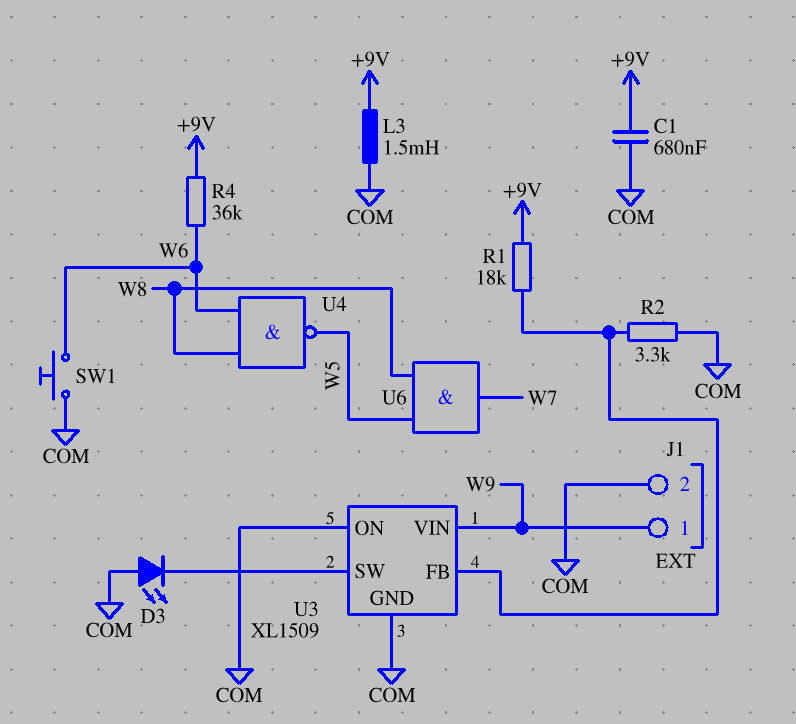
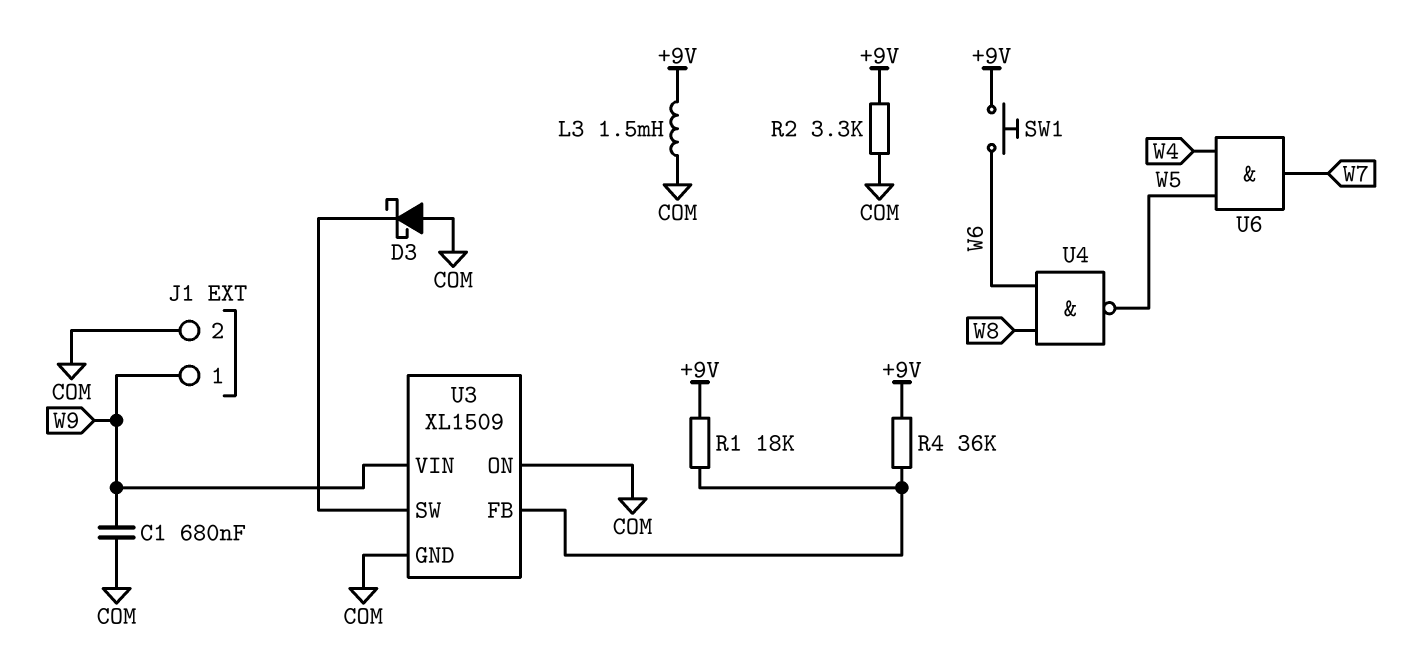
C1: 680nF (+9V, COM) -> 680nF (COM, W9)
D3: LED (A COM, K U3/SW) -> schottky (A COM, K U3/SW)
R2: 3.3k (COM, U3/FB) -> 3.3k (+9V, COM)
R4: 36k (+9V, W6) -> 36k (+9V, U3/FB)
SW1: button (COM, W6) -> button (+9V, W6)
U6: AND (in W5, in W8, out W7) -> AND (in W4, in W5, out W7)

